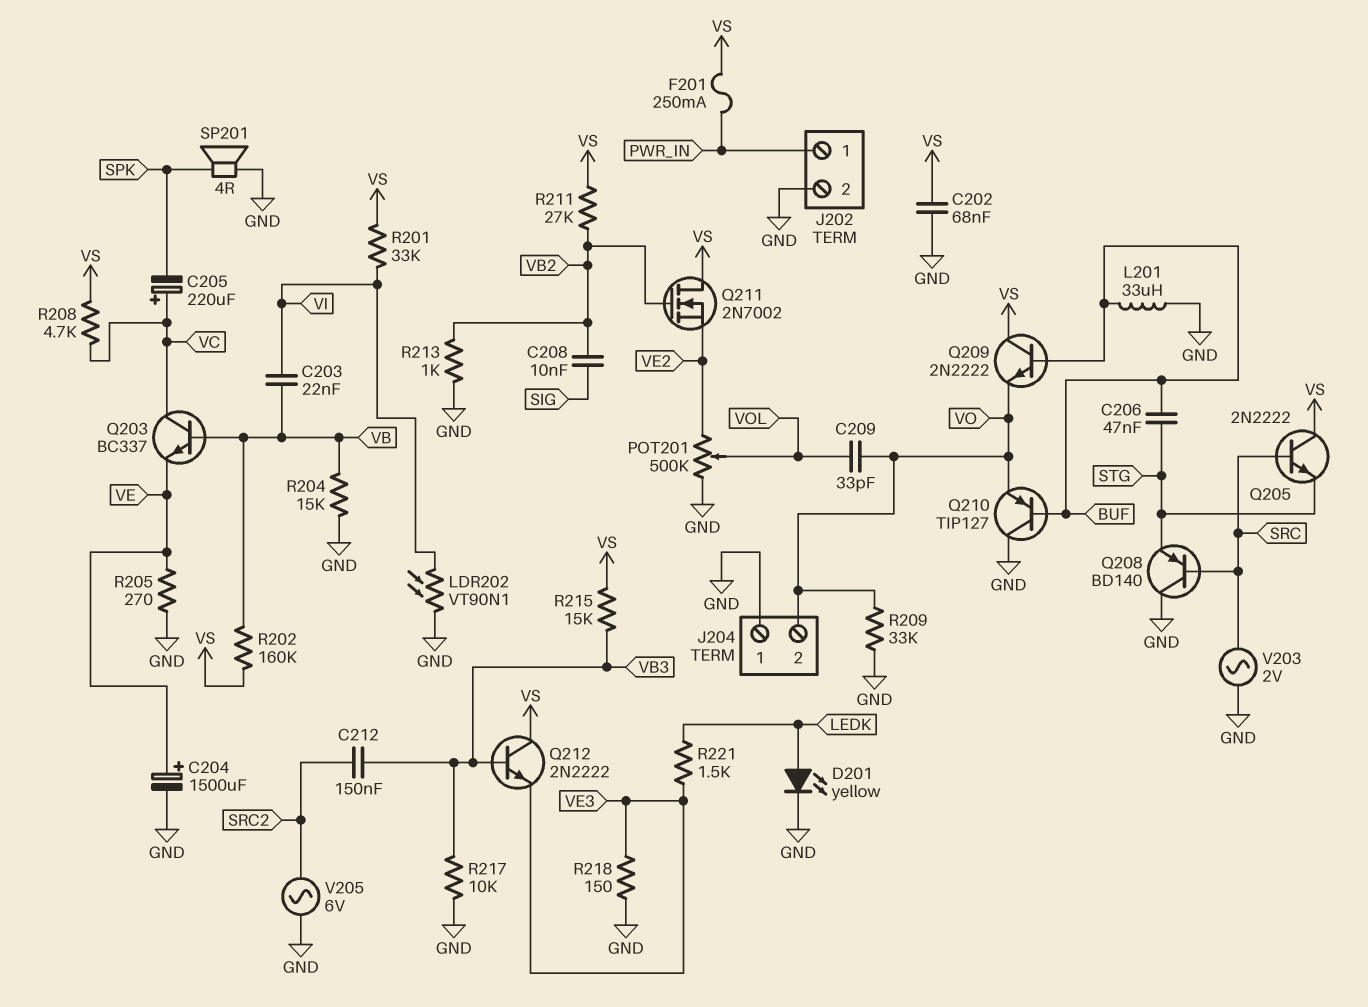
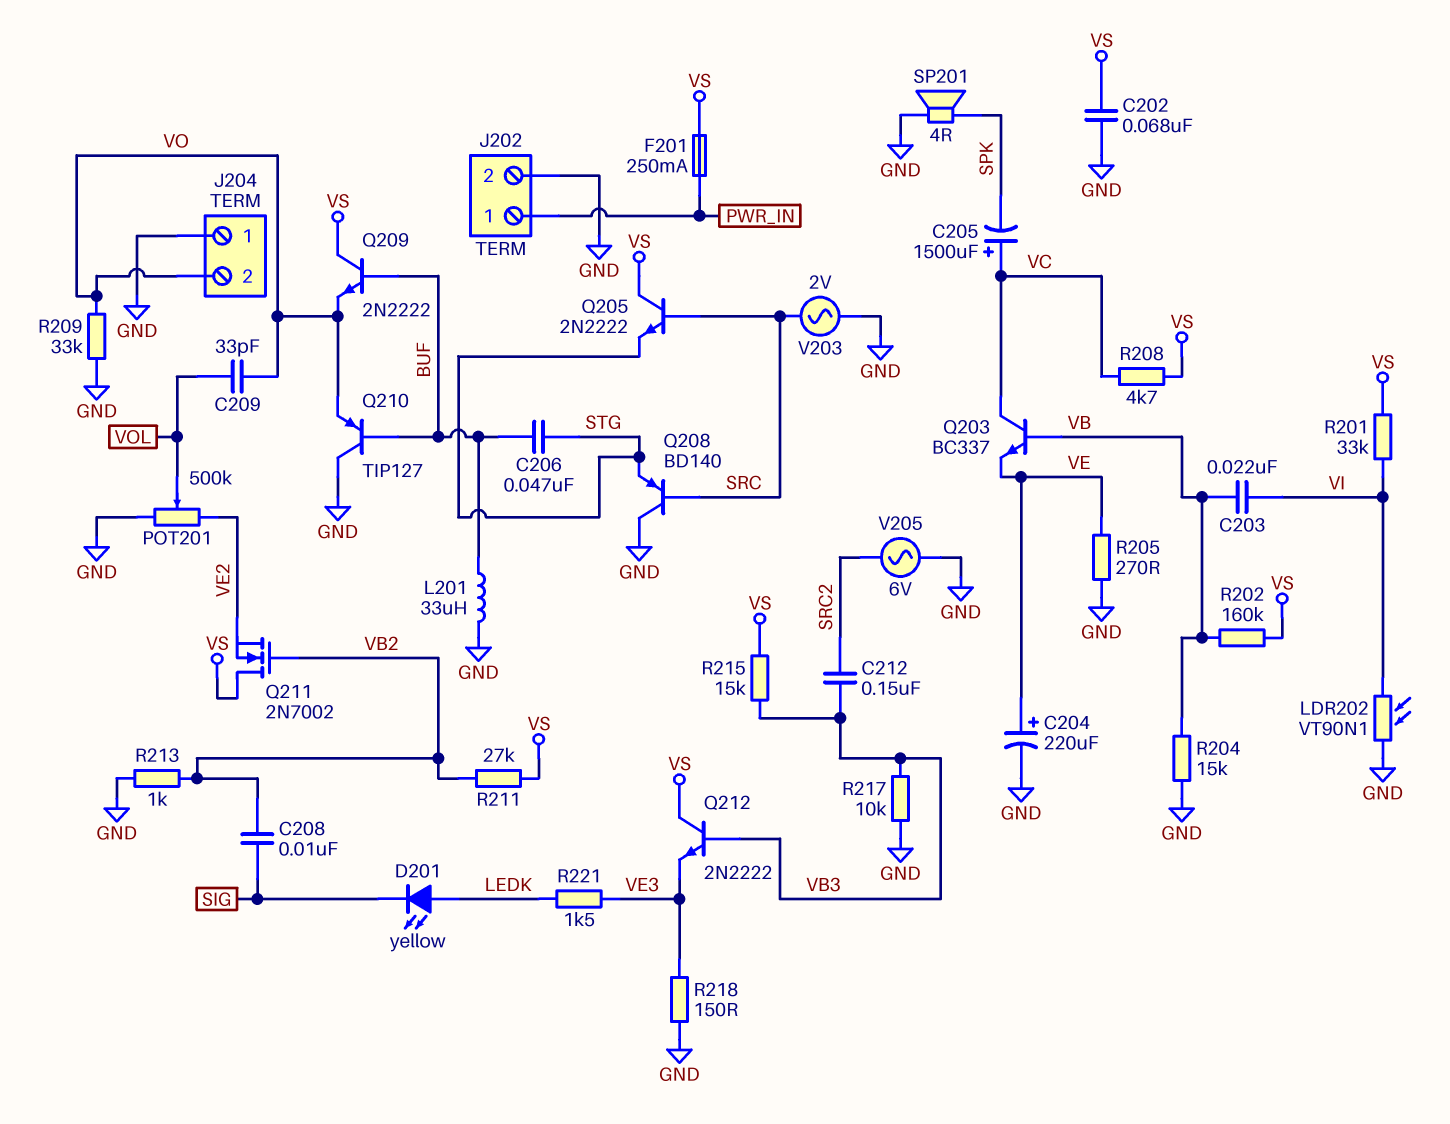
C204: 1500uF (plus VE, minus GND) -> 220uF (plus VE, minus GND)
C205: 220uF (plus VC, minus SPK) -> 1500uF (plus VC, minus SPK)
D201: LED yellow (A LEDK, K GND) -> LED yellow (A LEDK, K SIG)

